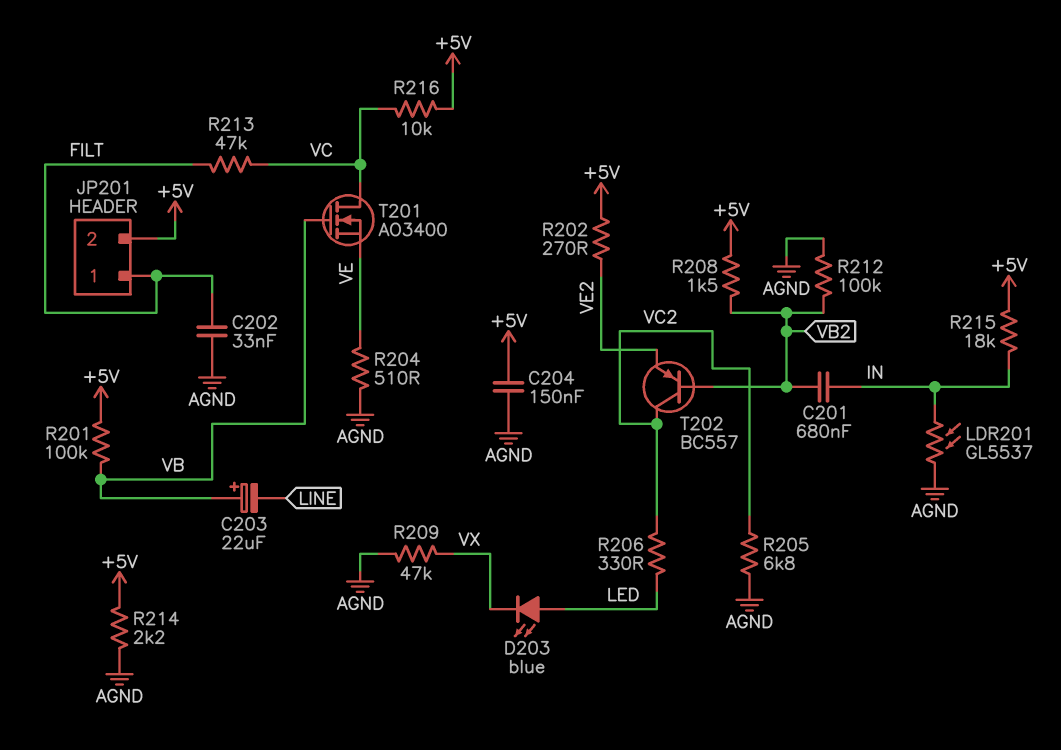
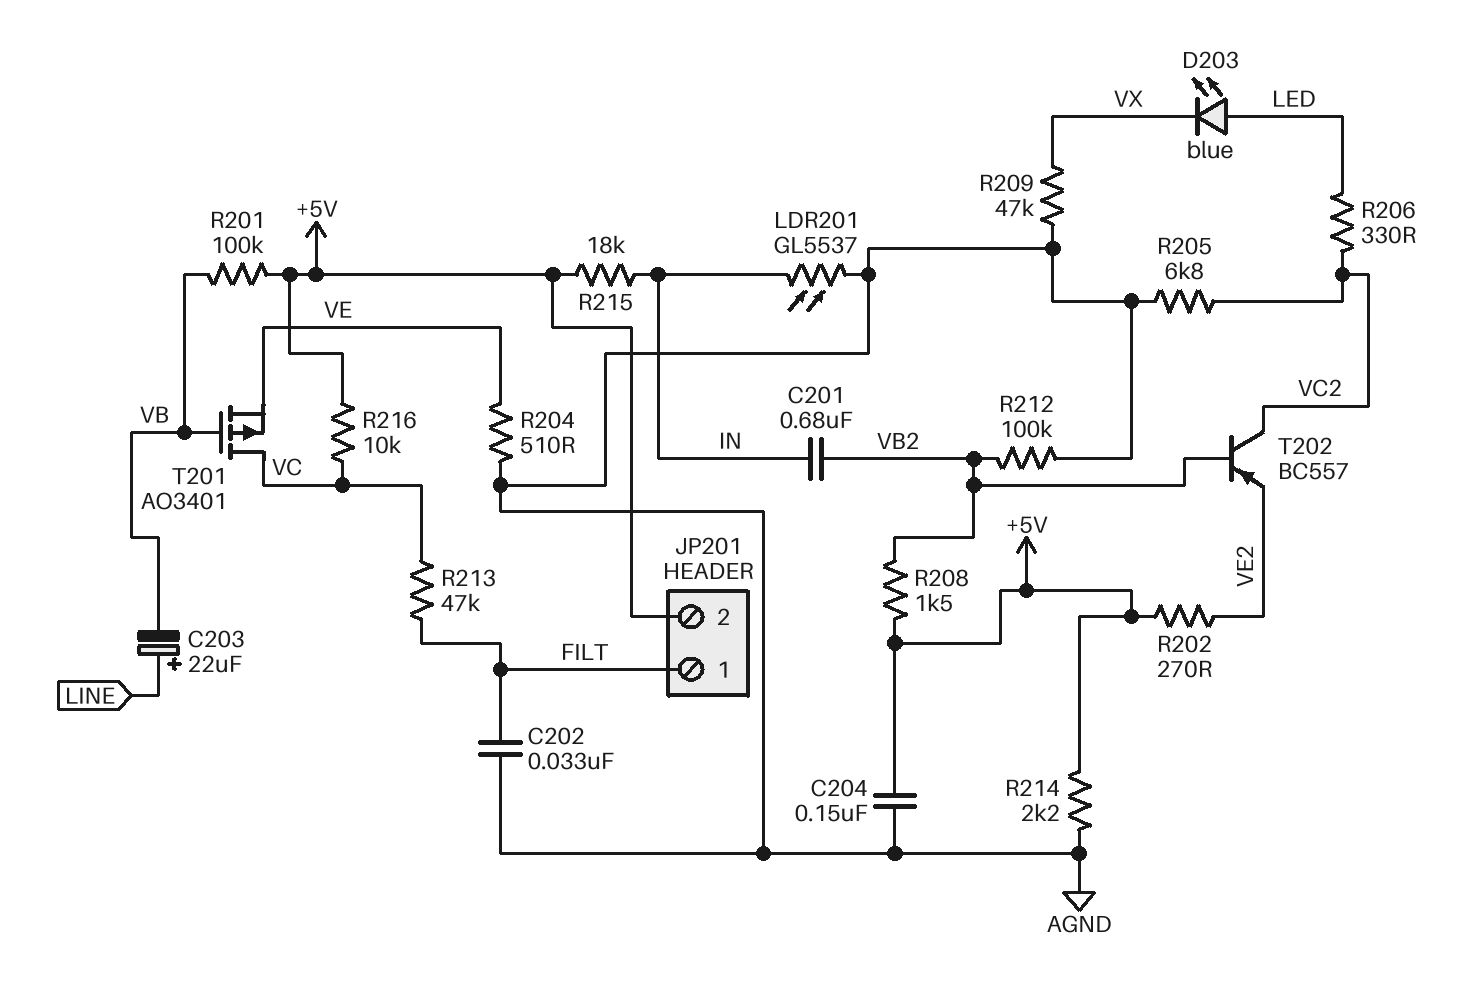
C203: 22uF (plus VB, minus LINE) -> 22uF (plus LINE, minus VB)
T201: NMOS AO3400 (G VB, D VC, S VE) -> PMOS AO3401 (G VB, D VC, S VE)

